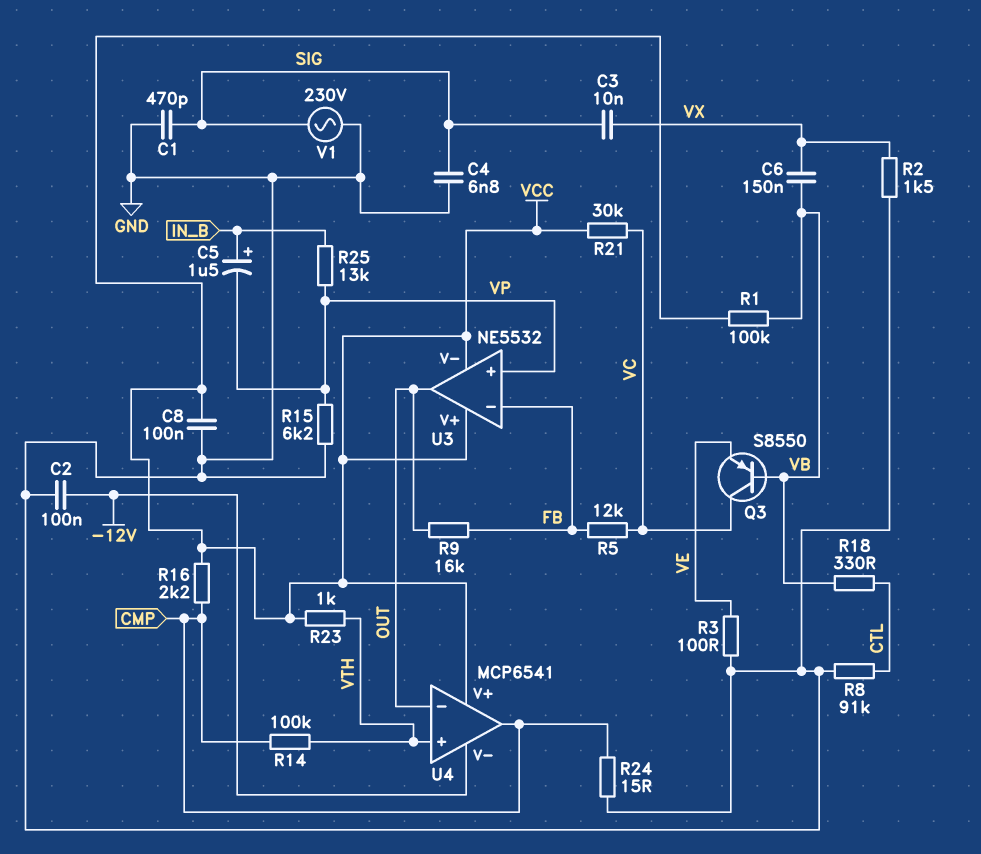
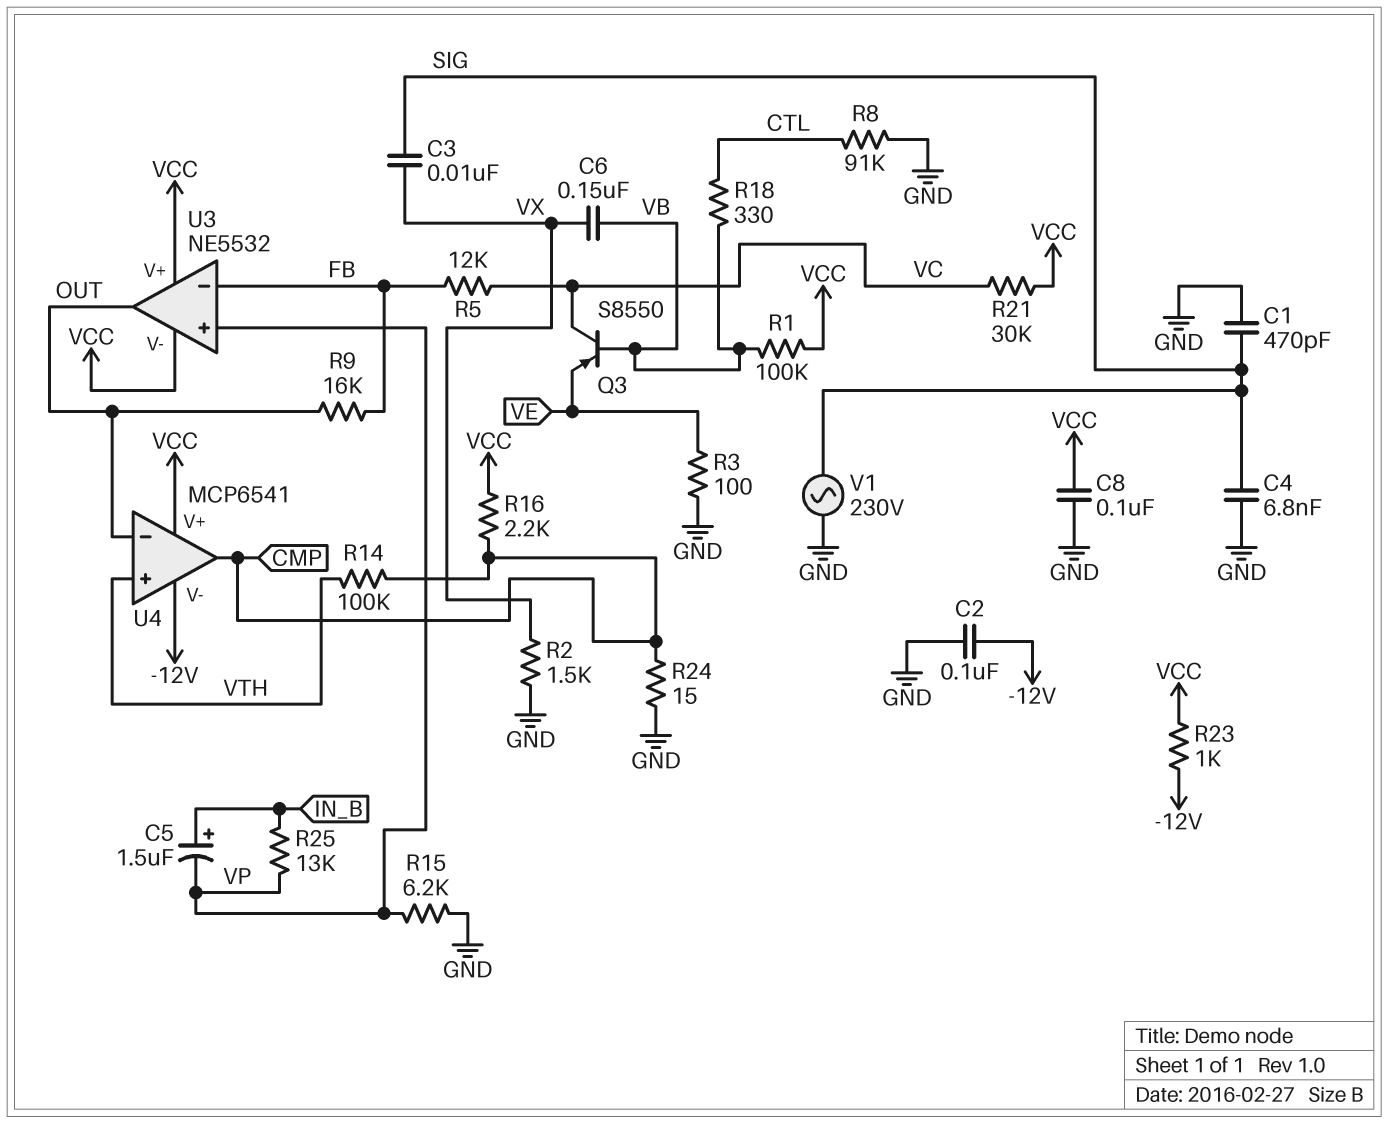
R23: 1k (VCC, VTH) -> 1k (-12V, VCC)

